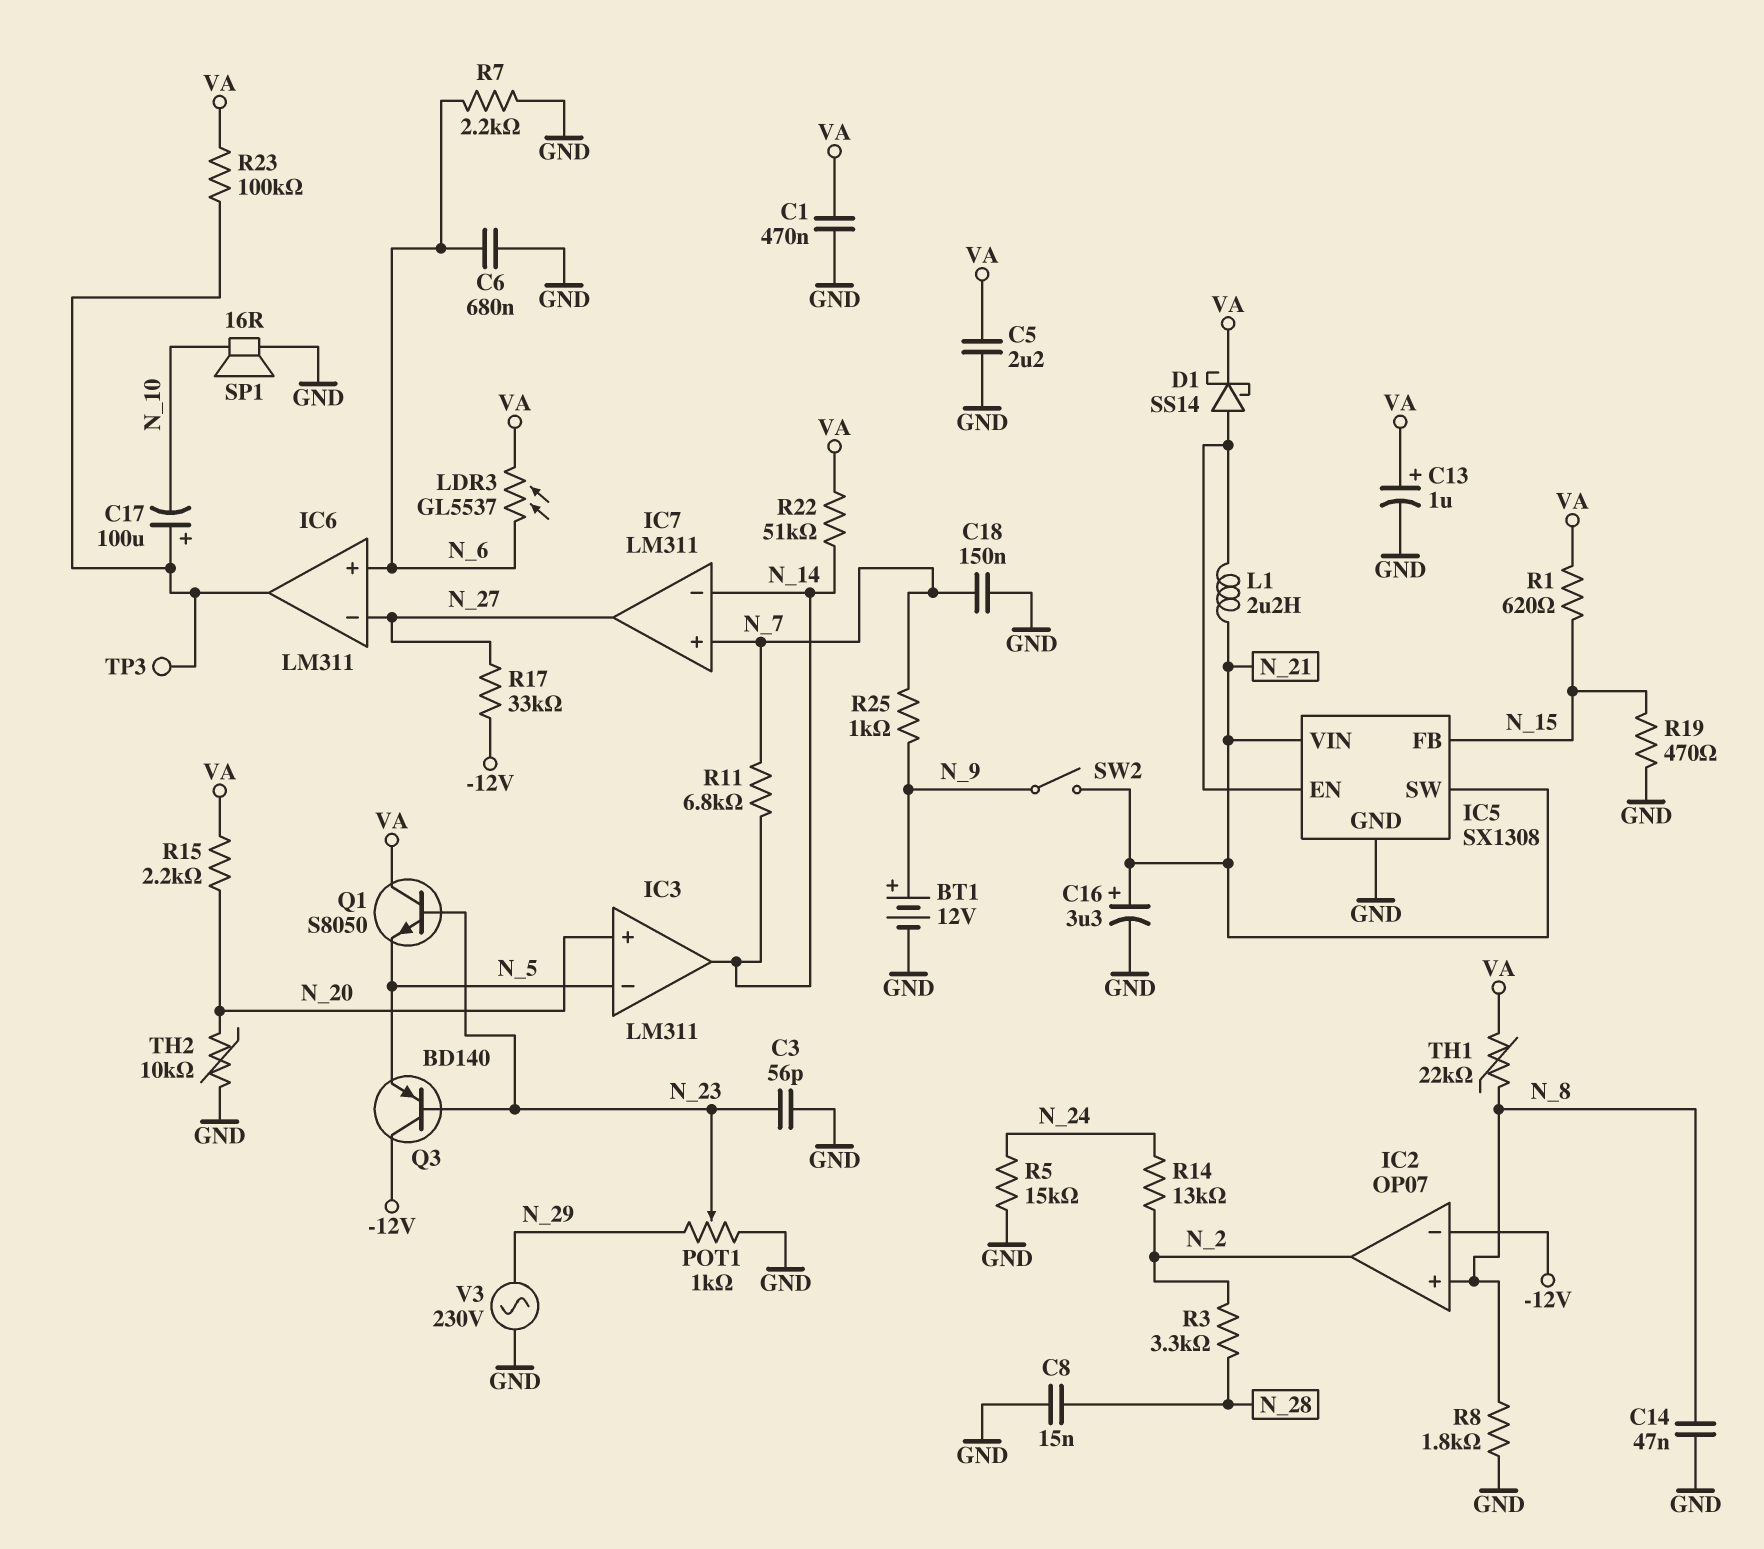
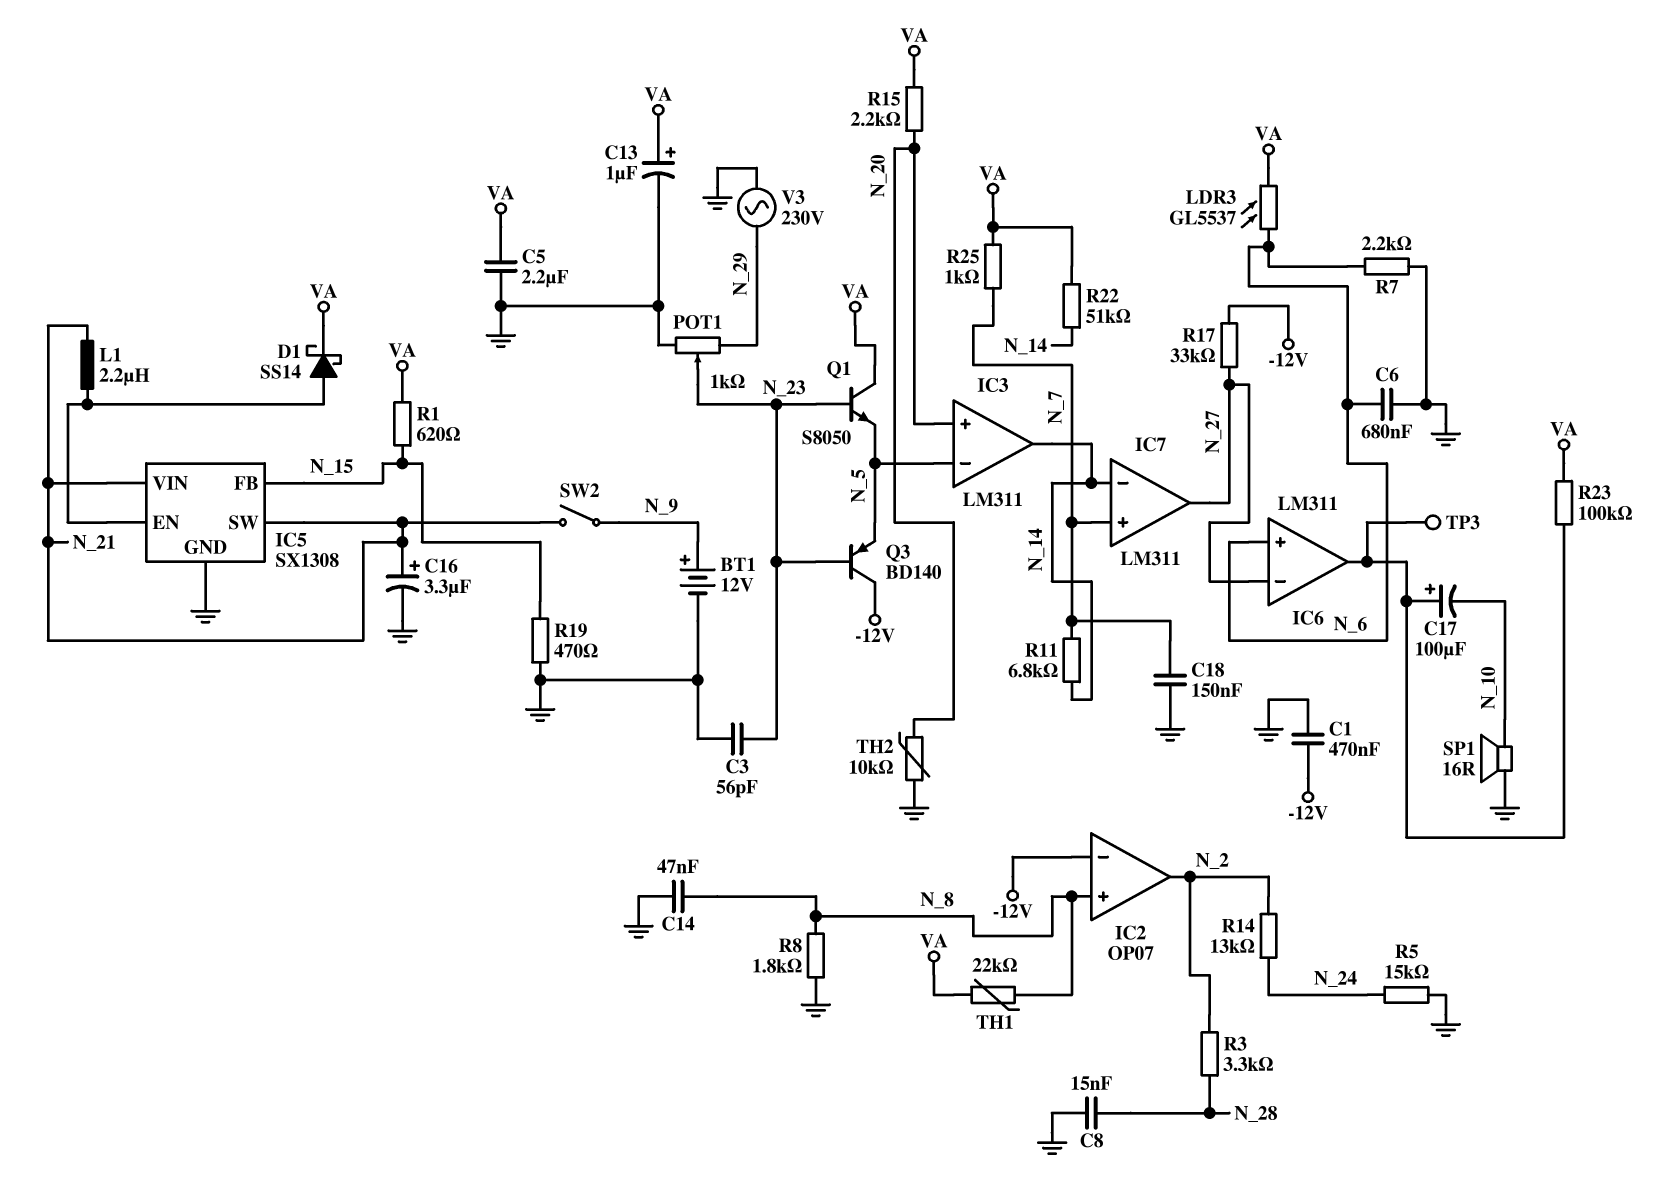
C1: 470nF (GND, VA) -> 470nF (-12V, GND)
R25: 1k (N_7, N_9) -> 1k (N_7, VA)

